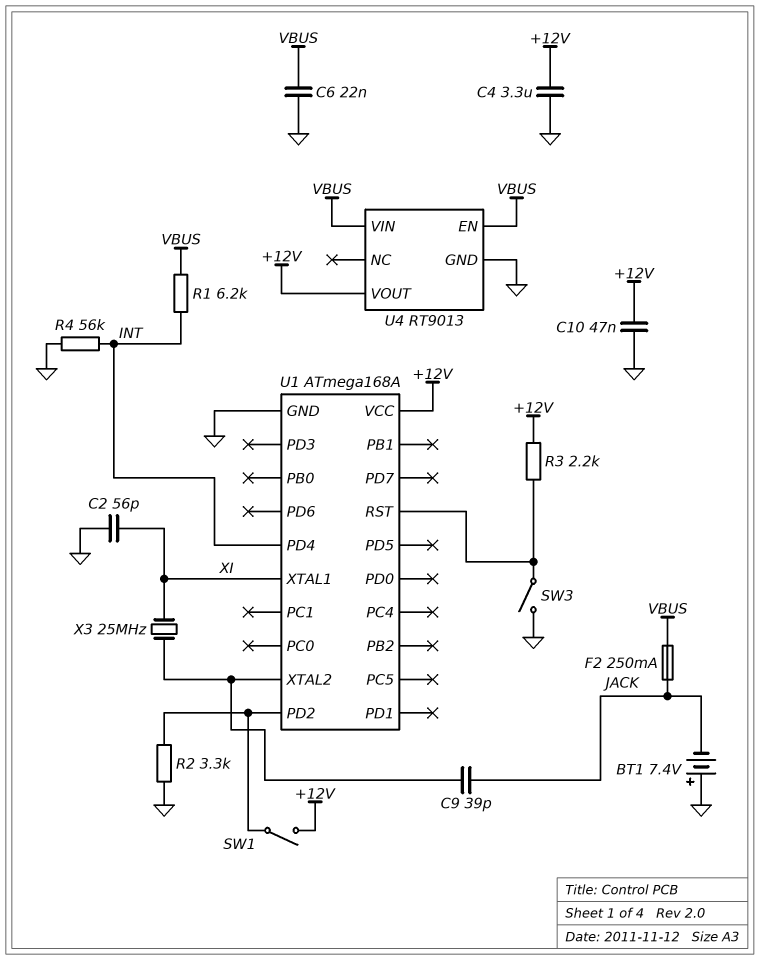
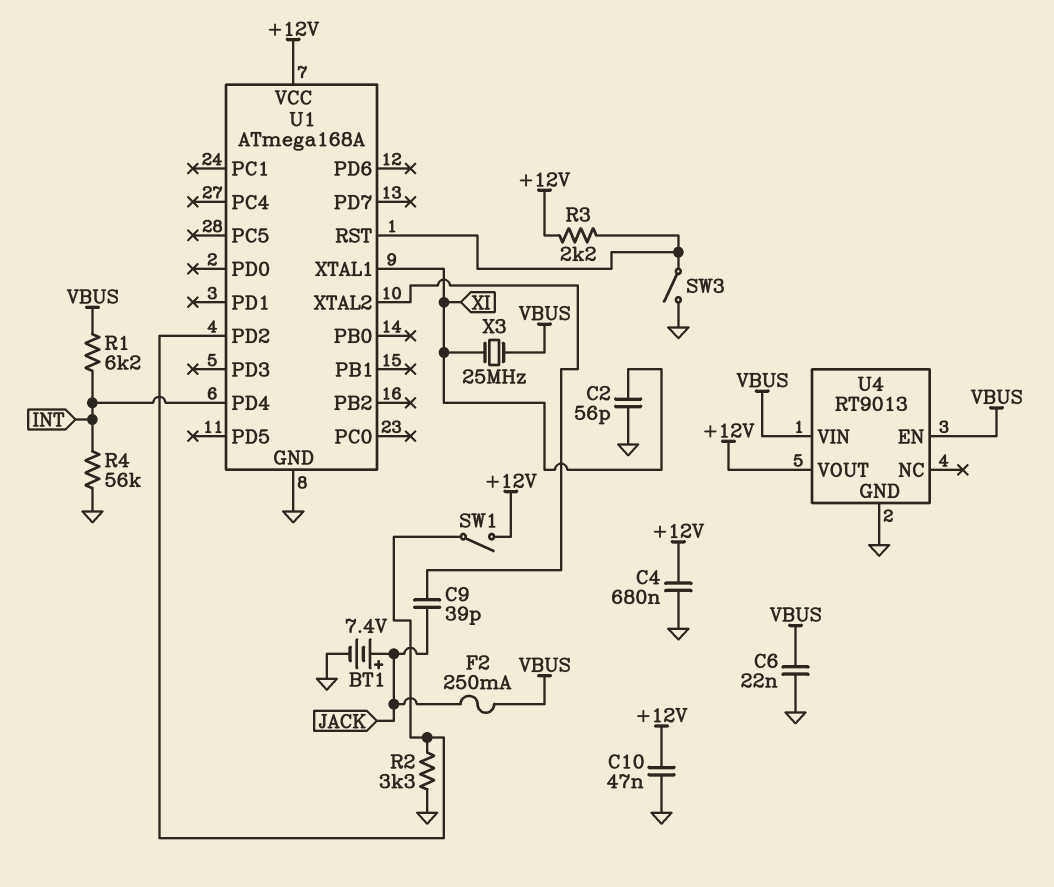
BT1: 7.4V (plus GND, minus JACK) -> 7.4V (plus JACK, minus GND)
C4: 3.3uF (+12V, GND) -> 680nF (+12V, GND)
X3: 25MHz (U1/XTAL2, XI) -> 25MHz (VBUS, XI)

